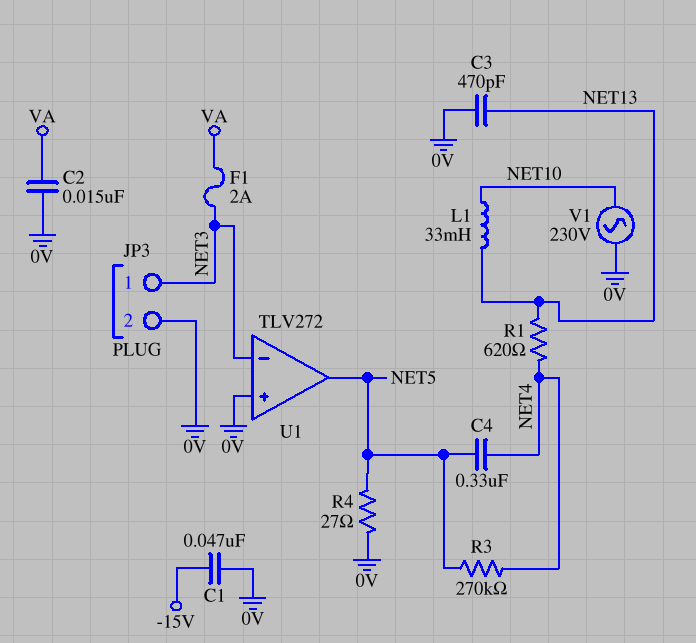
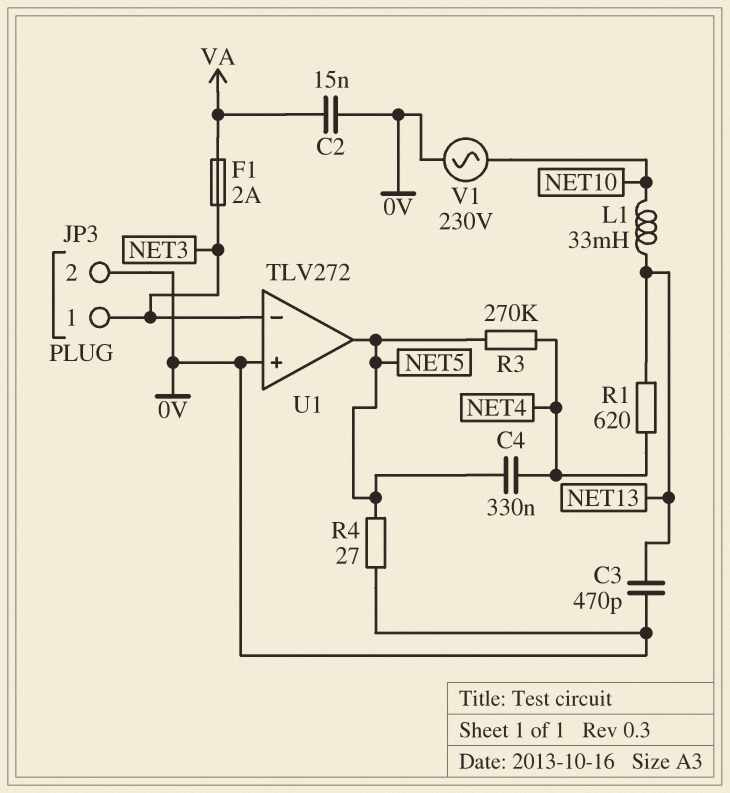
C1: 47nF (-15V, 0V) -> none

